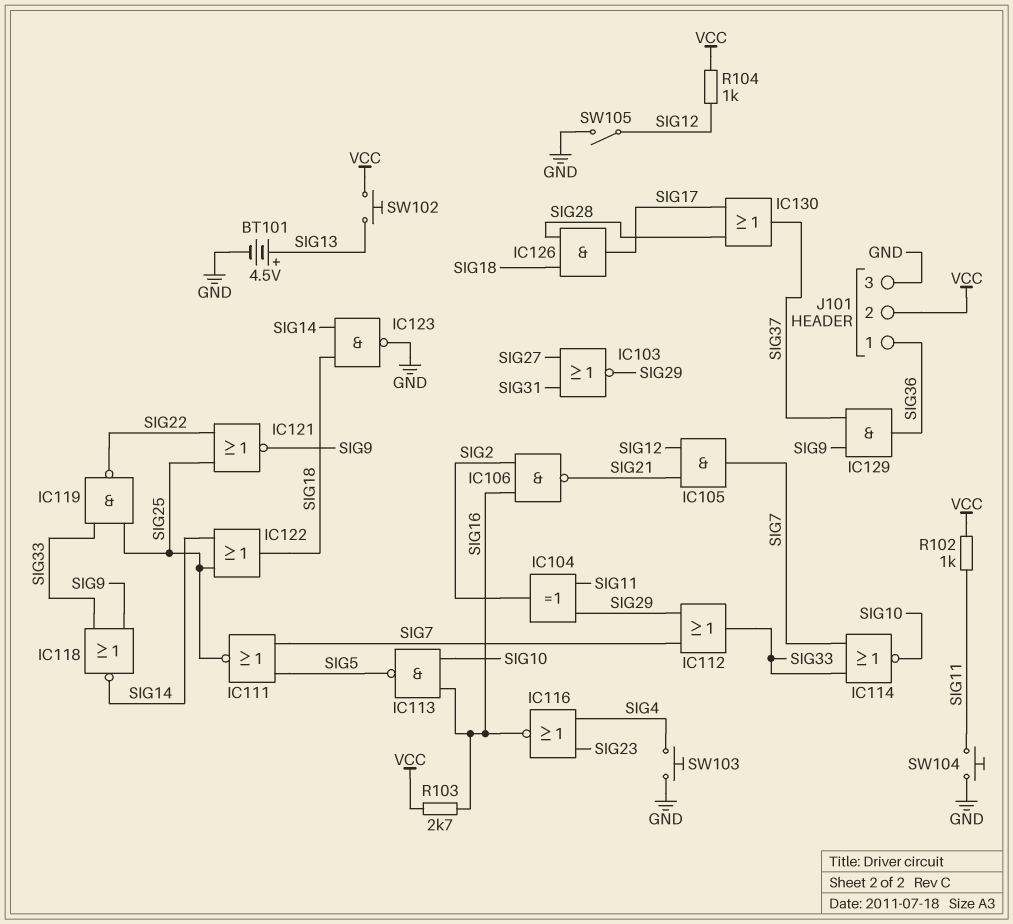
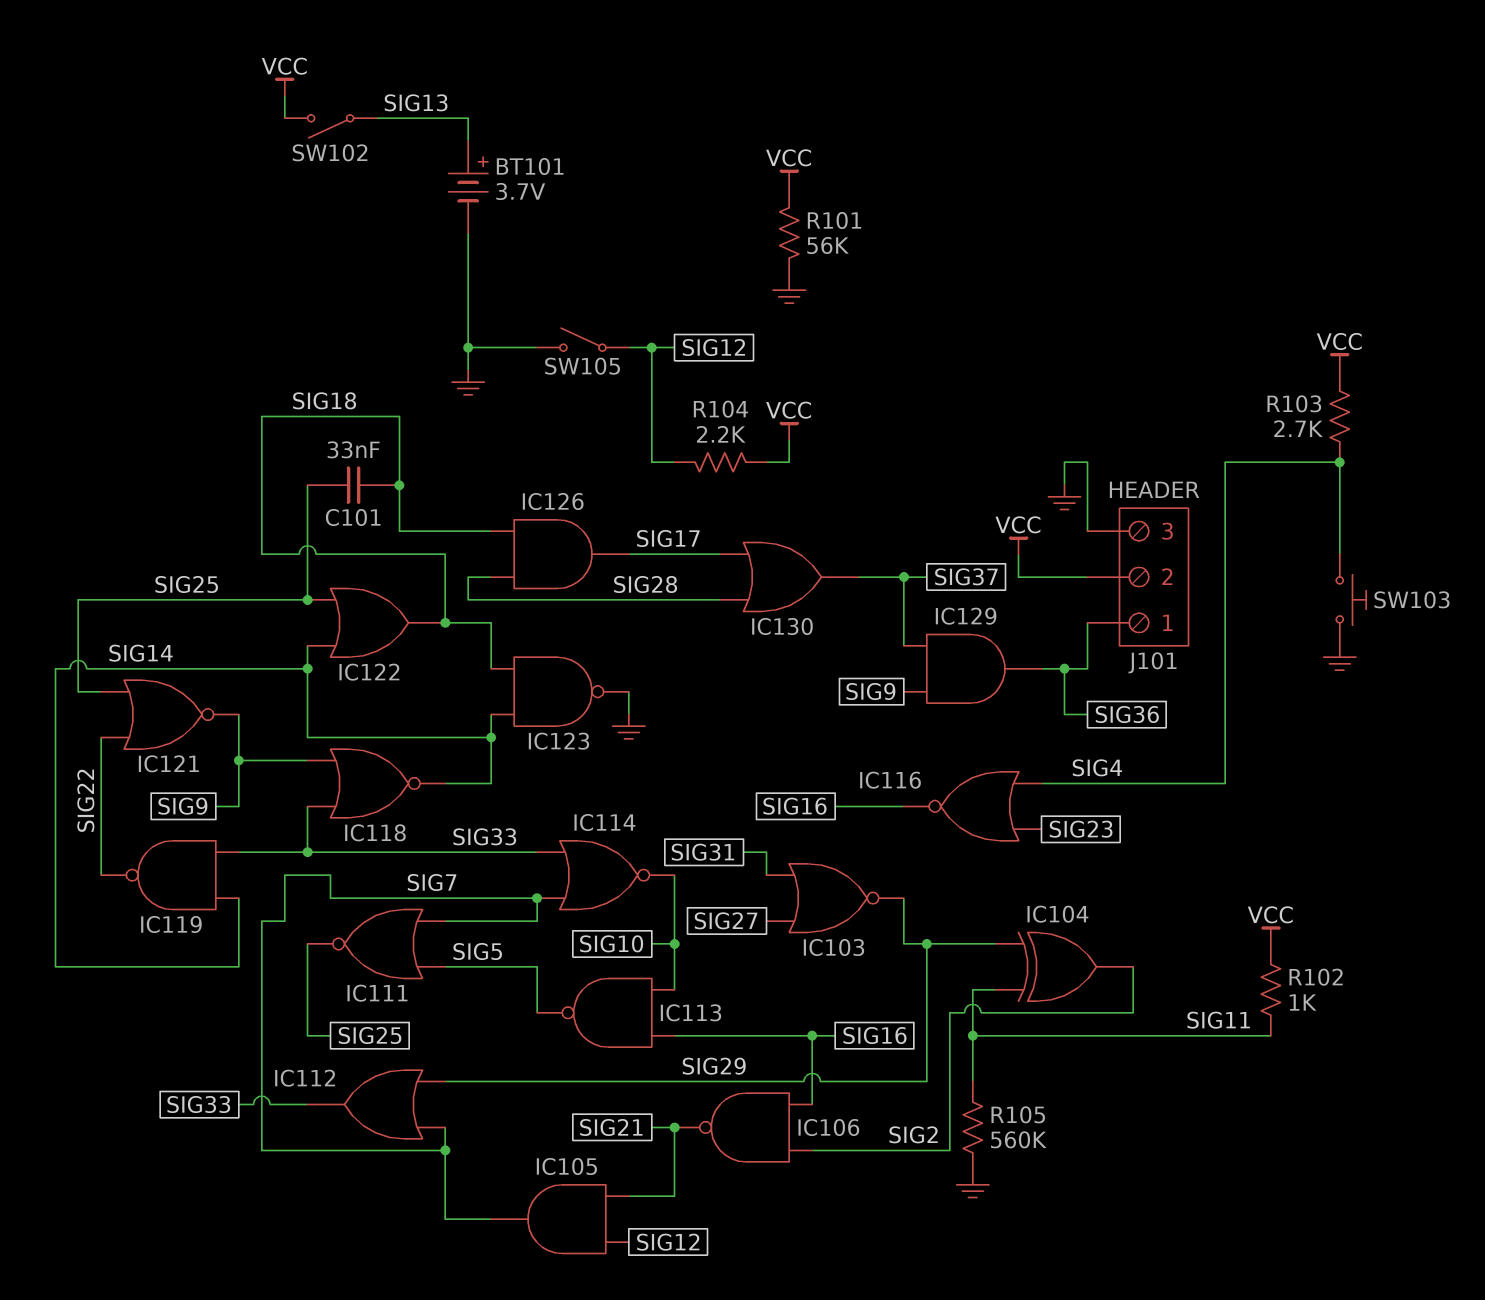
BT101: 4.5V (plus SIG13, minus GND) -> 3.7V (plus SIG13, minus GND)
C101: none -> 33nF (SIG18, SIG25)
IC119: NAND (in SIG25, in SIG33, out SIG22) -> NAND (in SIG14, in SIG33, out SIG22)
R101: none -> 56k (GND, VCC)
R103: 2.7k (SIG16, VCC) -> 2.7k (SIG4, VCC)
R104: 1k (SIG12, VCC) -> 2.2k (SIG12, VCC)
R105: none -> 560k (GND, SIG11)
SW102: button (SIG13, VCC) -> switch (SIG13, VCC)
SW104: button (GND, SIG11) -> none

